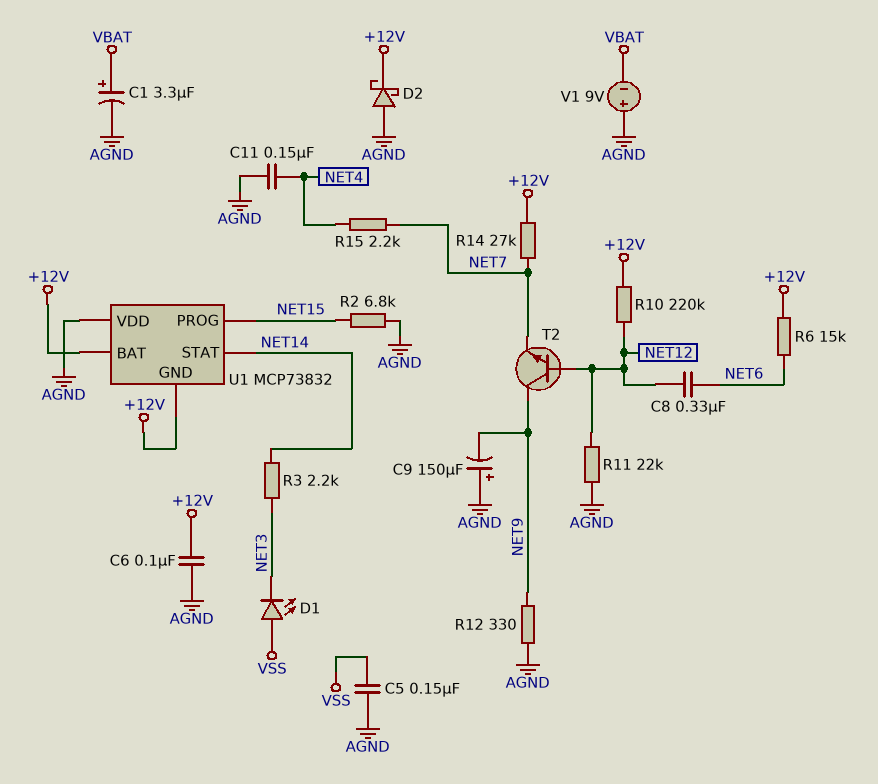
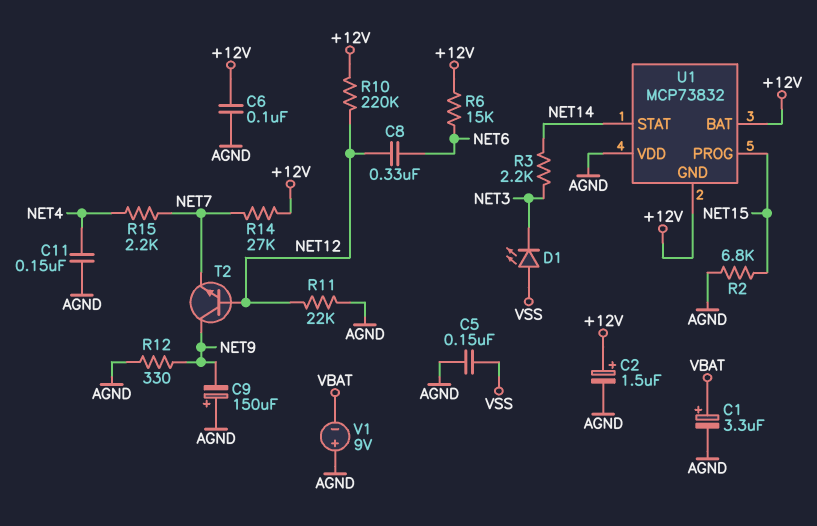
C2: none -> 1.5uF (plus +12V, minus AGND)
D2: schottky (A AGND, K +12V) -> none

